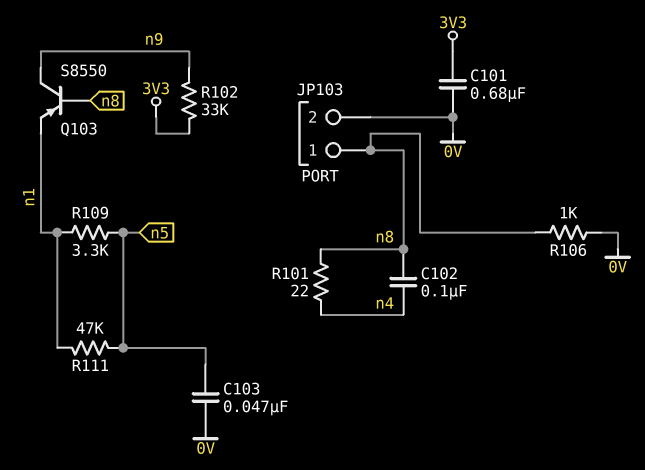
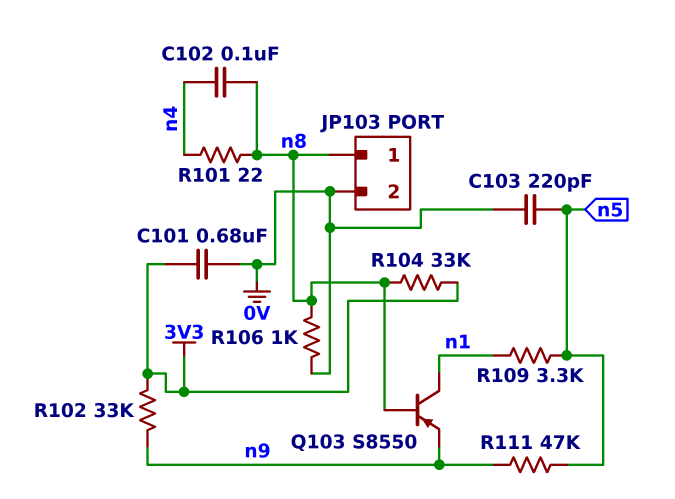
C103: 47nF (0V, n5) -> 220pF (0V, n5)
Q103: PNP S8550 (B n8, C n9, E n1) -> PNP S8550 (B n8, C n1, E n9)
R104: none -> 33k (3V3, n8)
R111: 47k (n1, n5) -> 47k (n5, n9)

